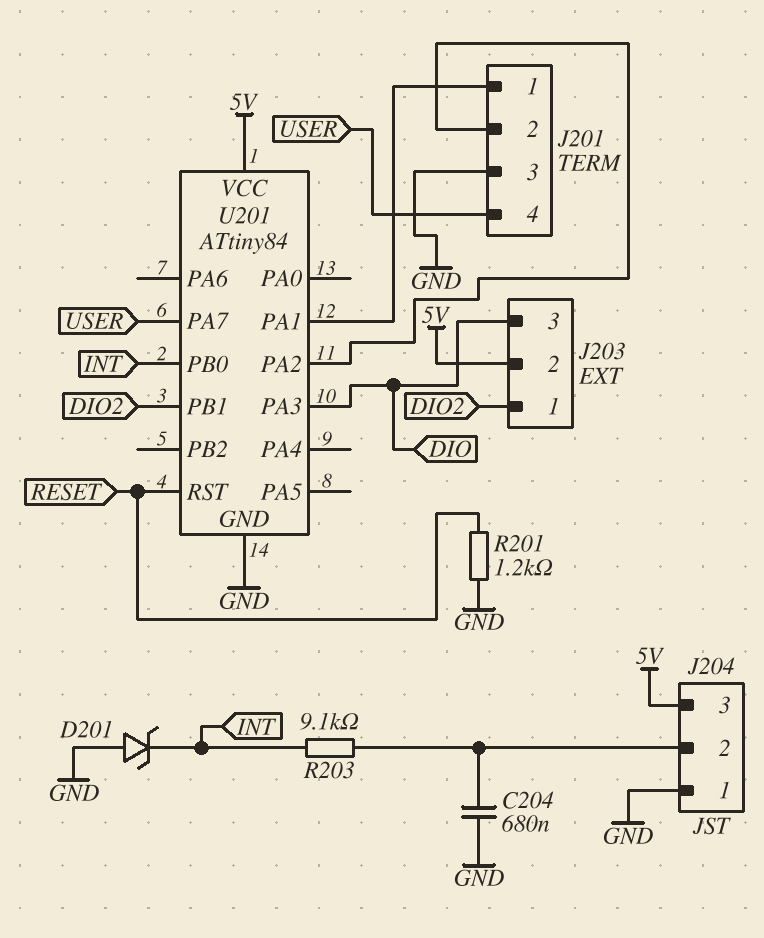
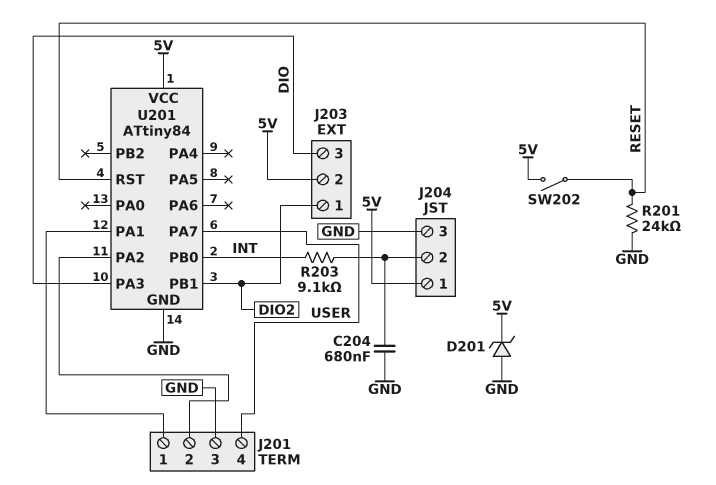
D201: zener (A GND, K INT) -> zener (A GND, K 5V)
J204 pin 1: GND -> 5V
J204 pin 3: 5V -> GND
R201: 1.2k (GND, RESET) -> 24k (GND, RESET)
SW202: none -> switch (5V, RESET)

